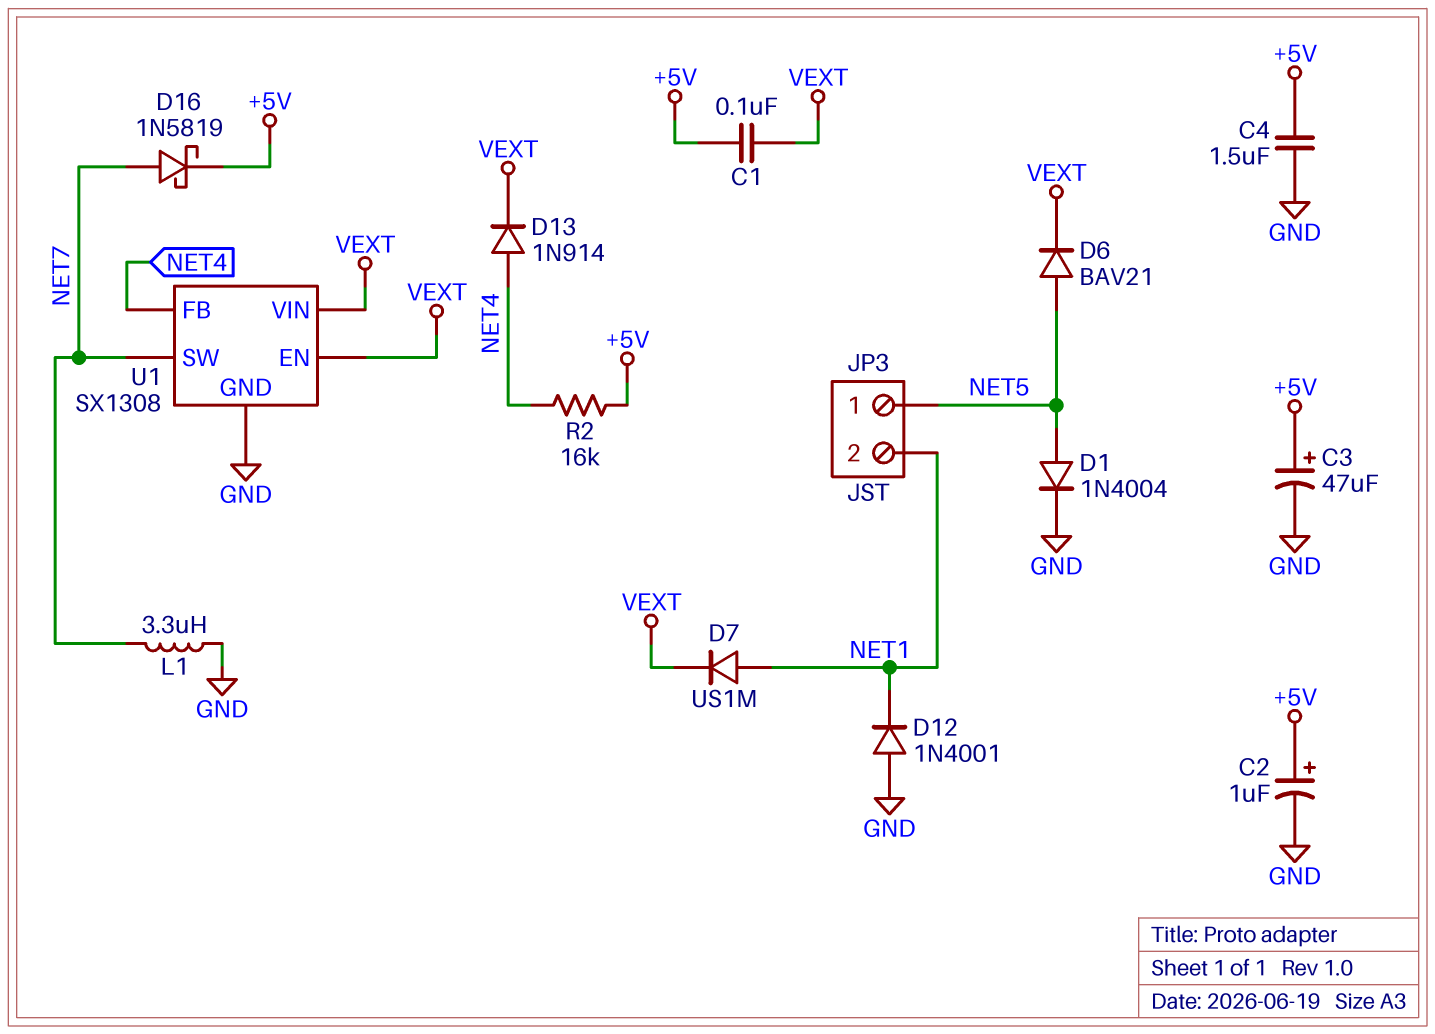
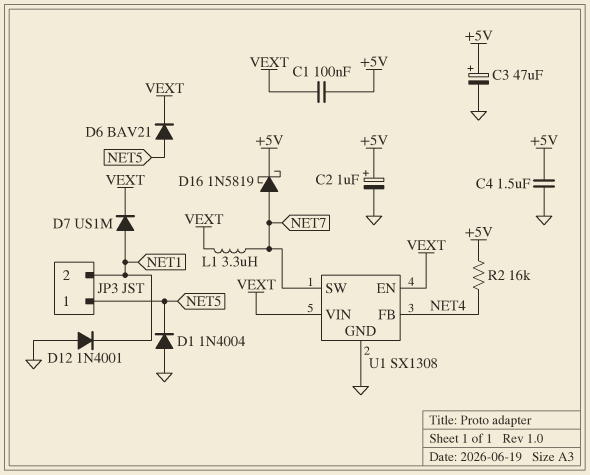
D1: diode 1N4004 (A NET5, K GND) -> diode 1N4004 (A GND, K NET5)
D13: diode 1N914 (A NET4, K VEXT) -> none
L1: 3.3uH (GND, NET7) -> 3.3uH (NET7, VEXT)

